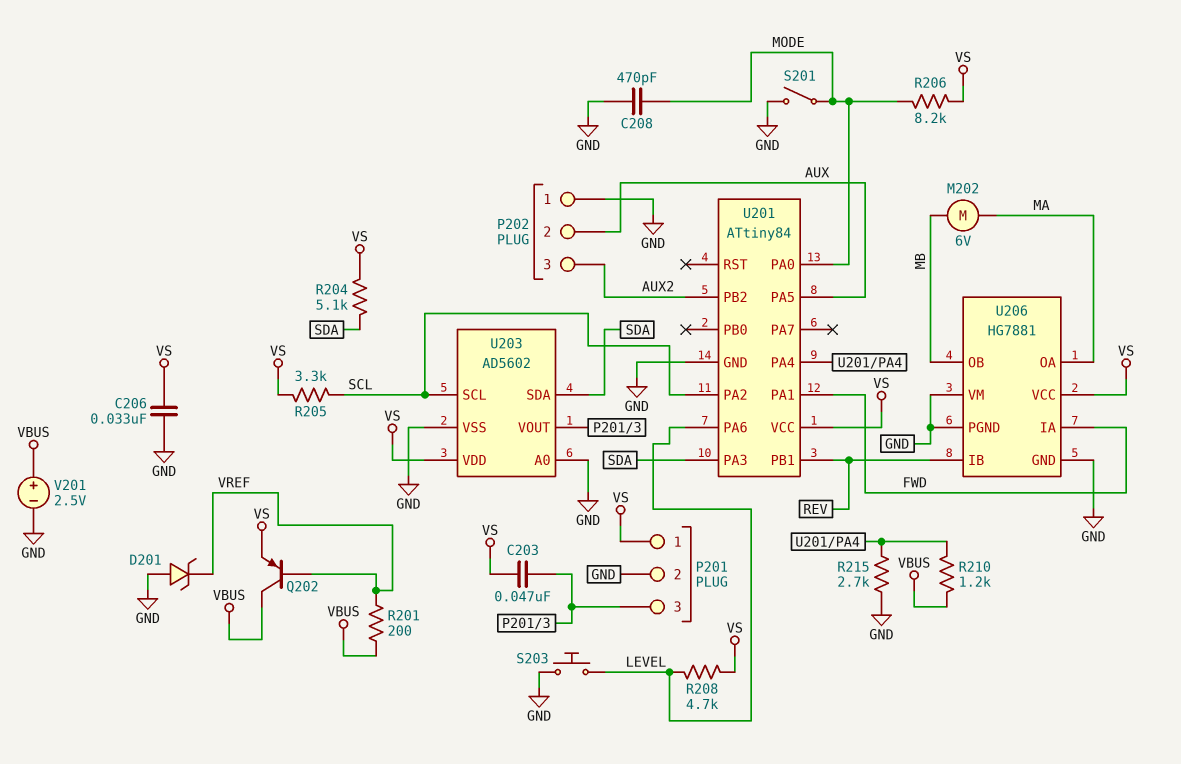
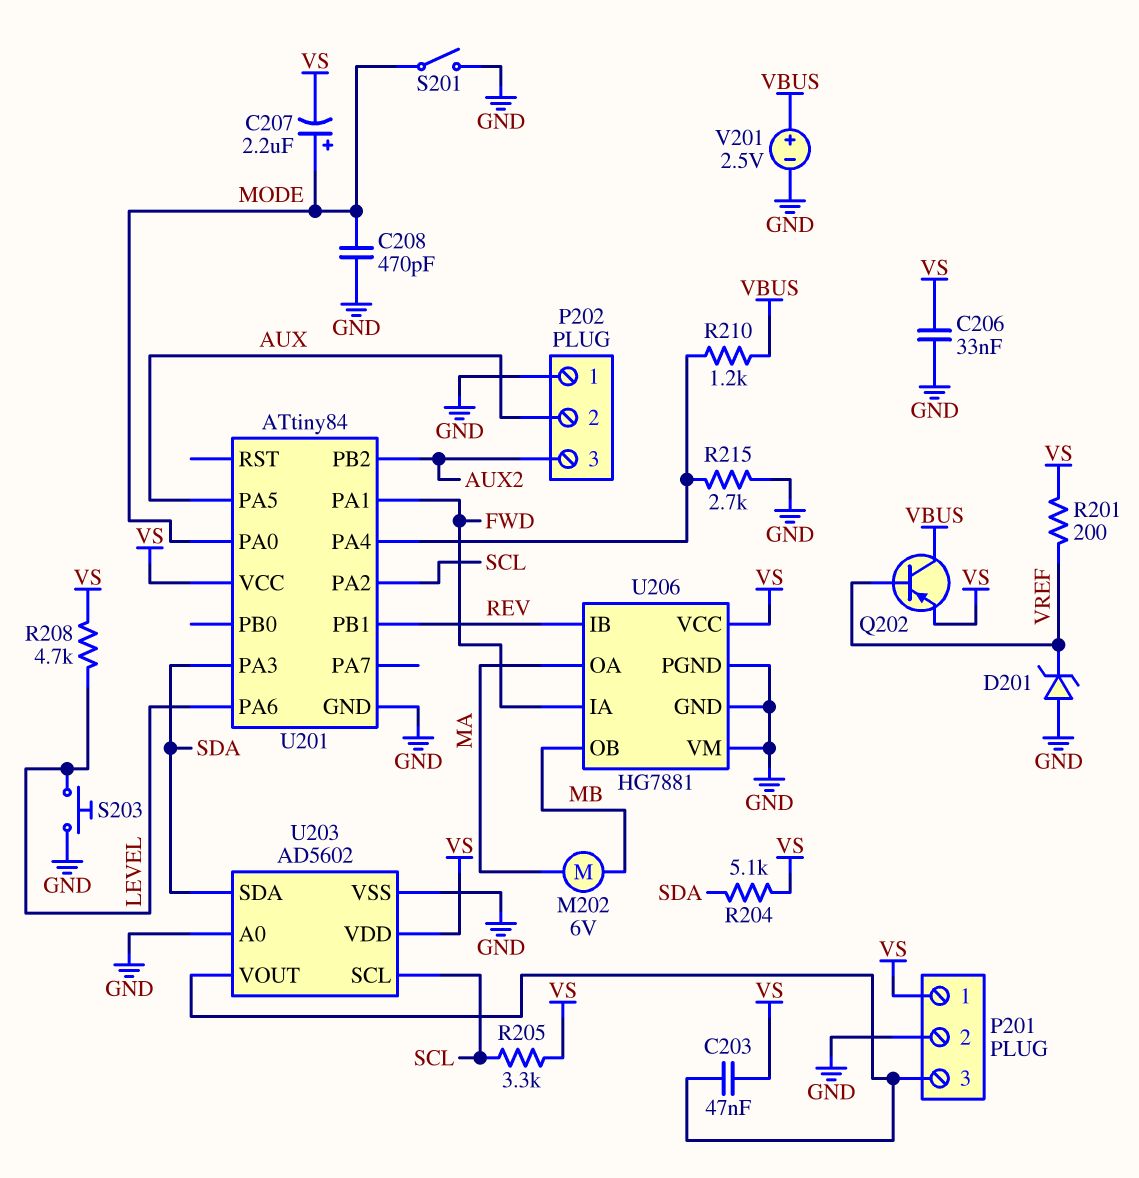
C207: none -> 2.2uF (plus MODE, minus VS)
R201: 200 (VBUS, VREF) -> 200 (VREF, VS)
R206: 8.2k (MODE, VS) -> none

